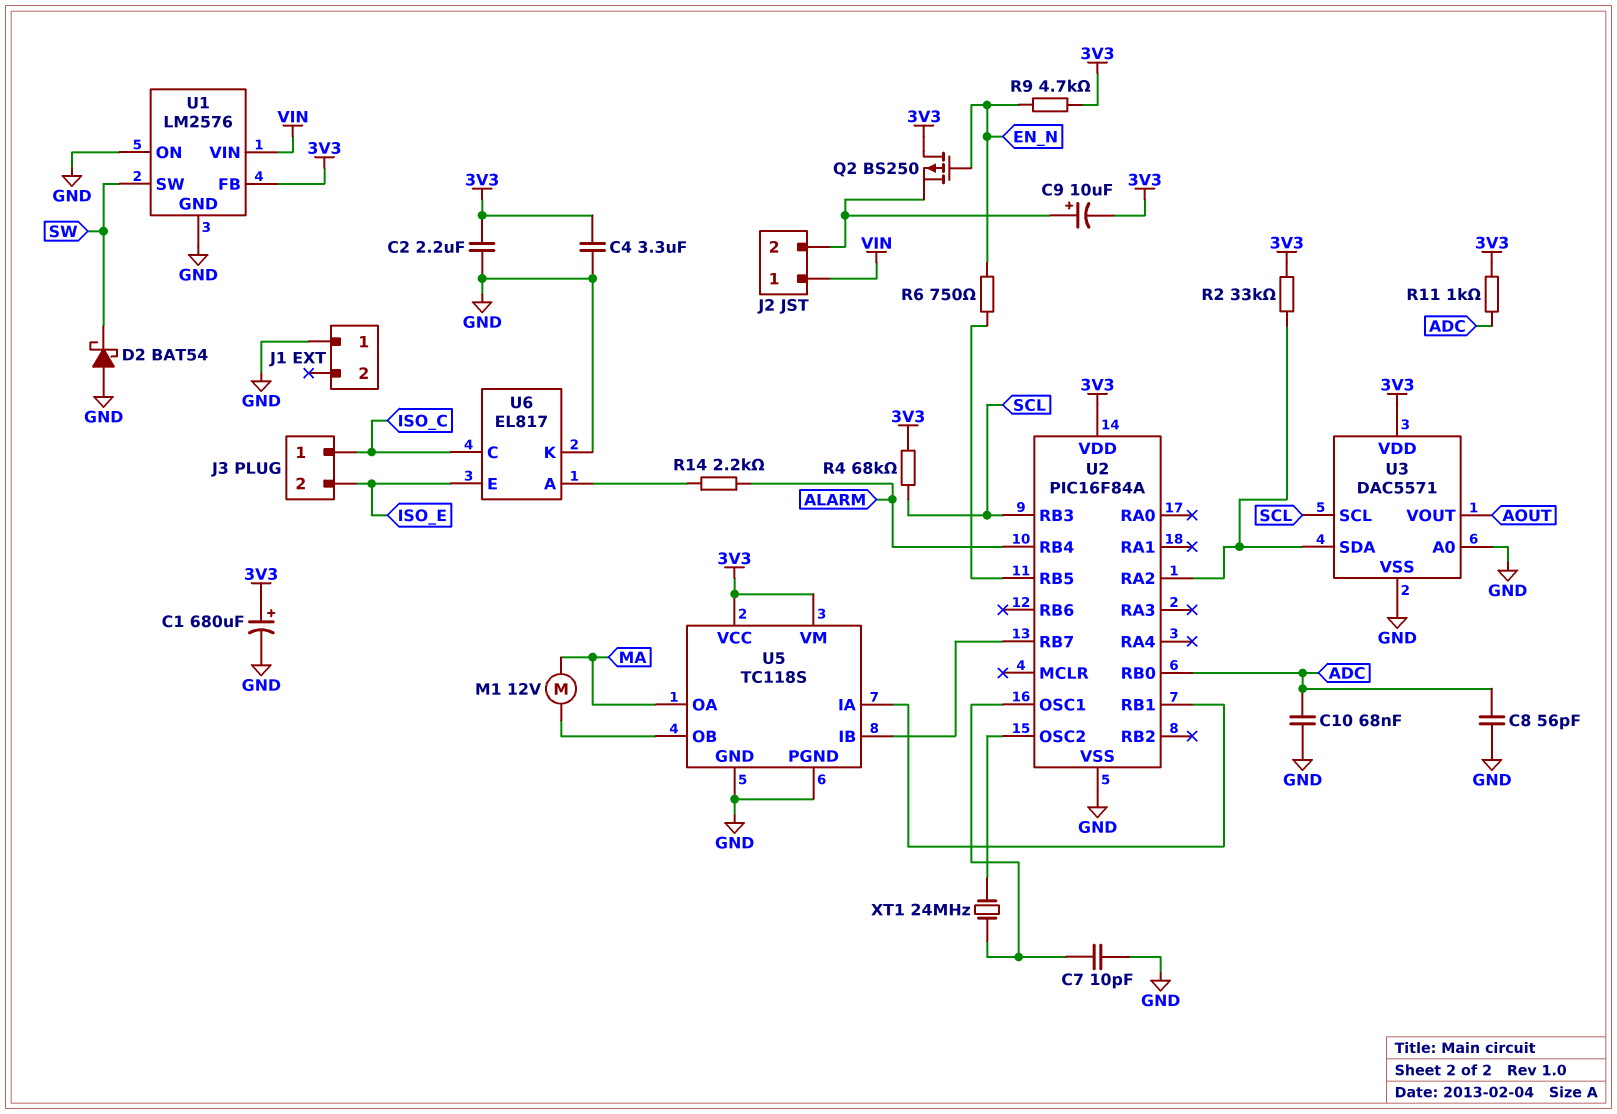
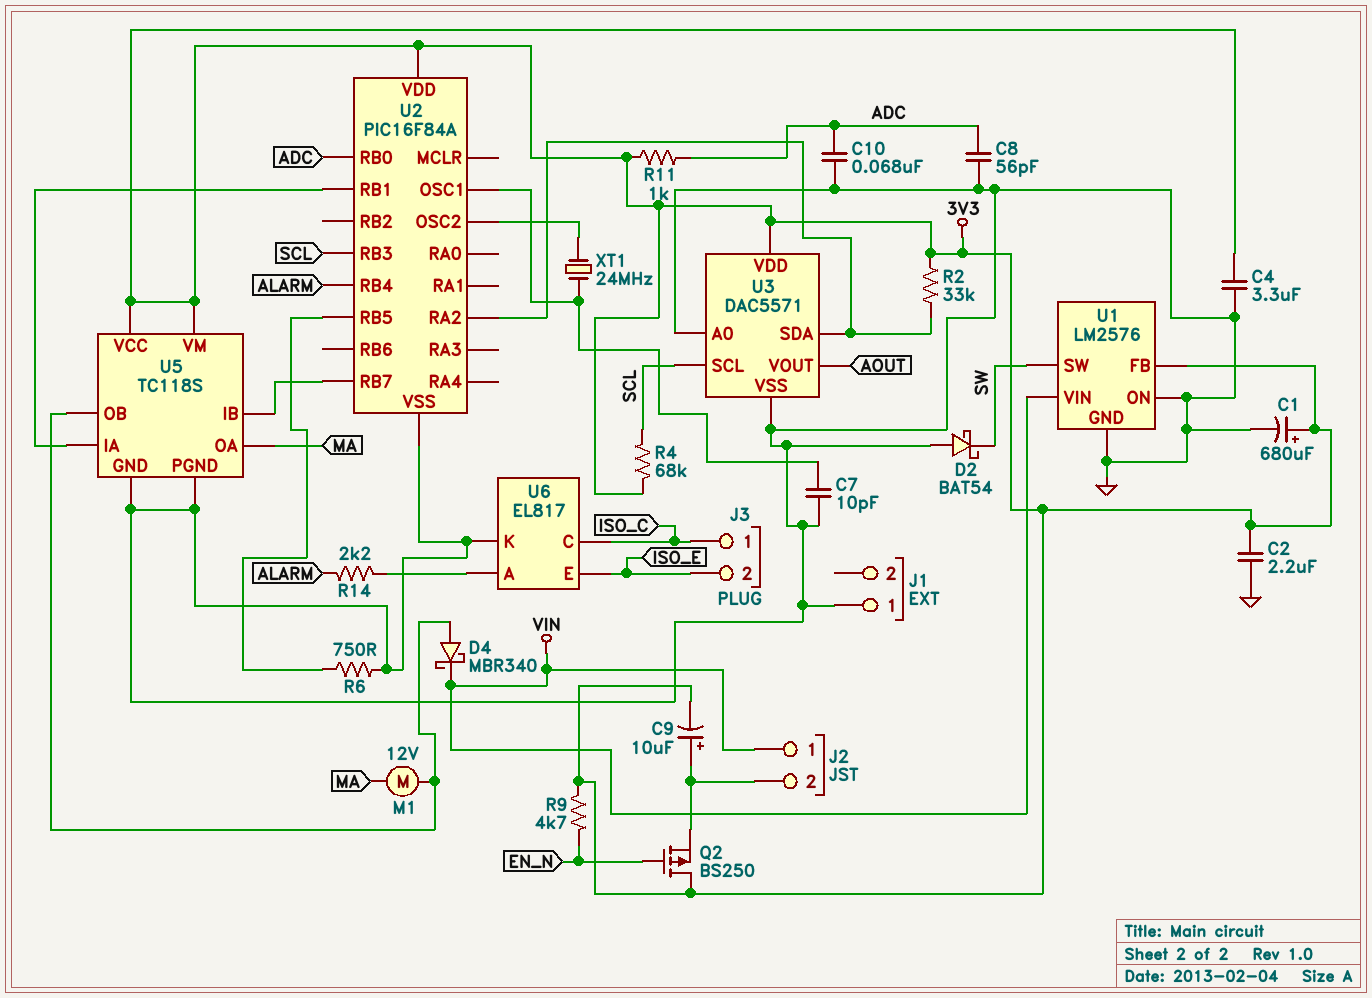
D4: none -> schottky MBR340 (A U5/OB, K VIN)
R6: 750 (EN_N, U2/RB5) -> 750 (GND, U2/RB5)

